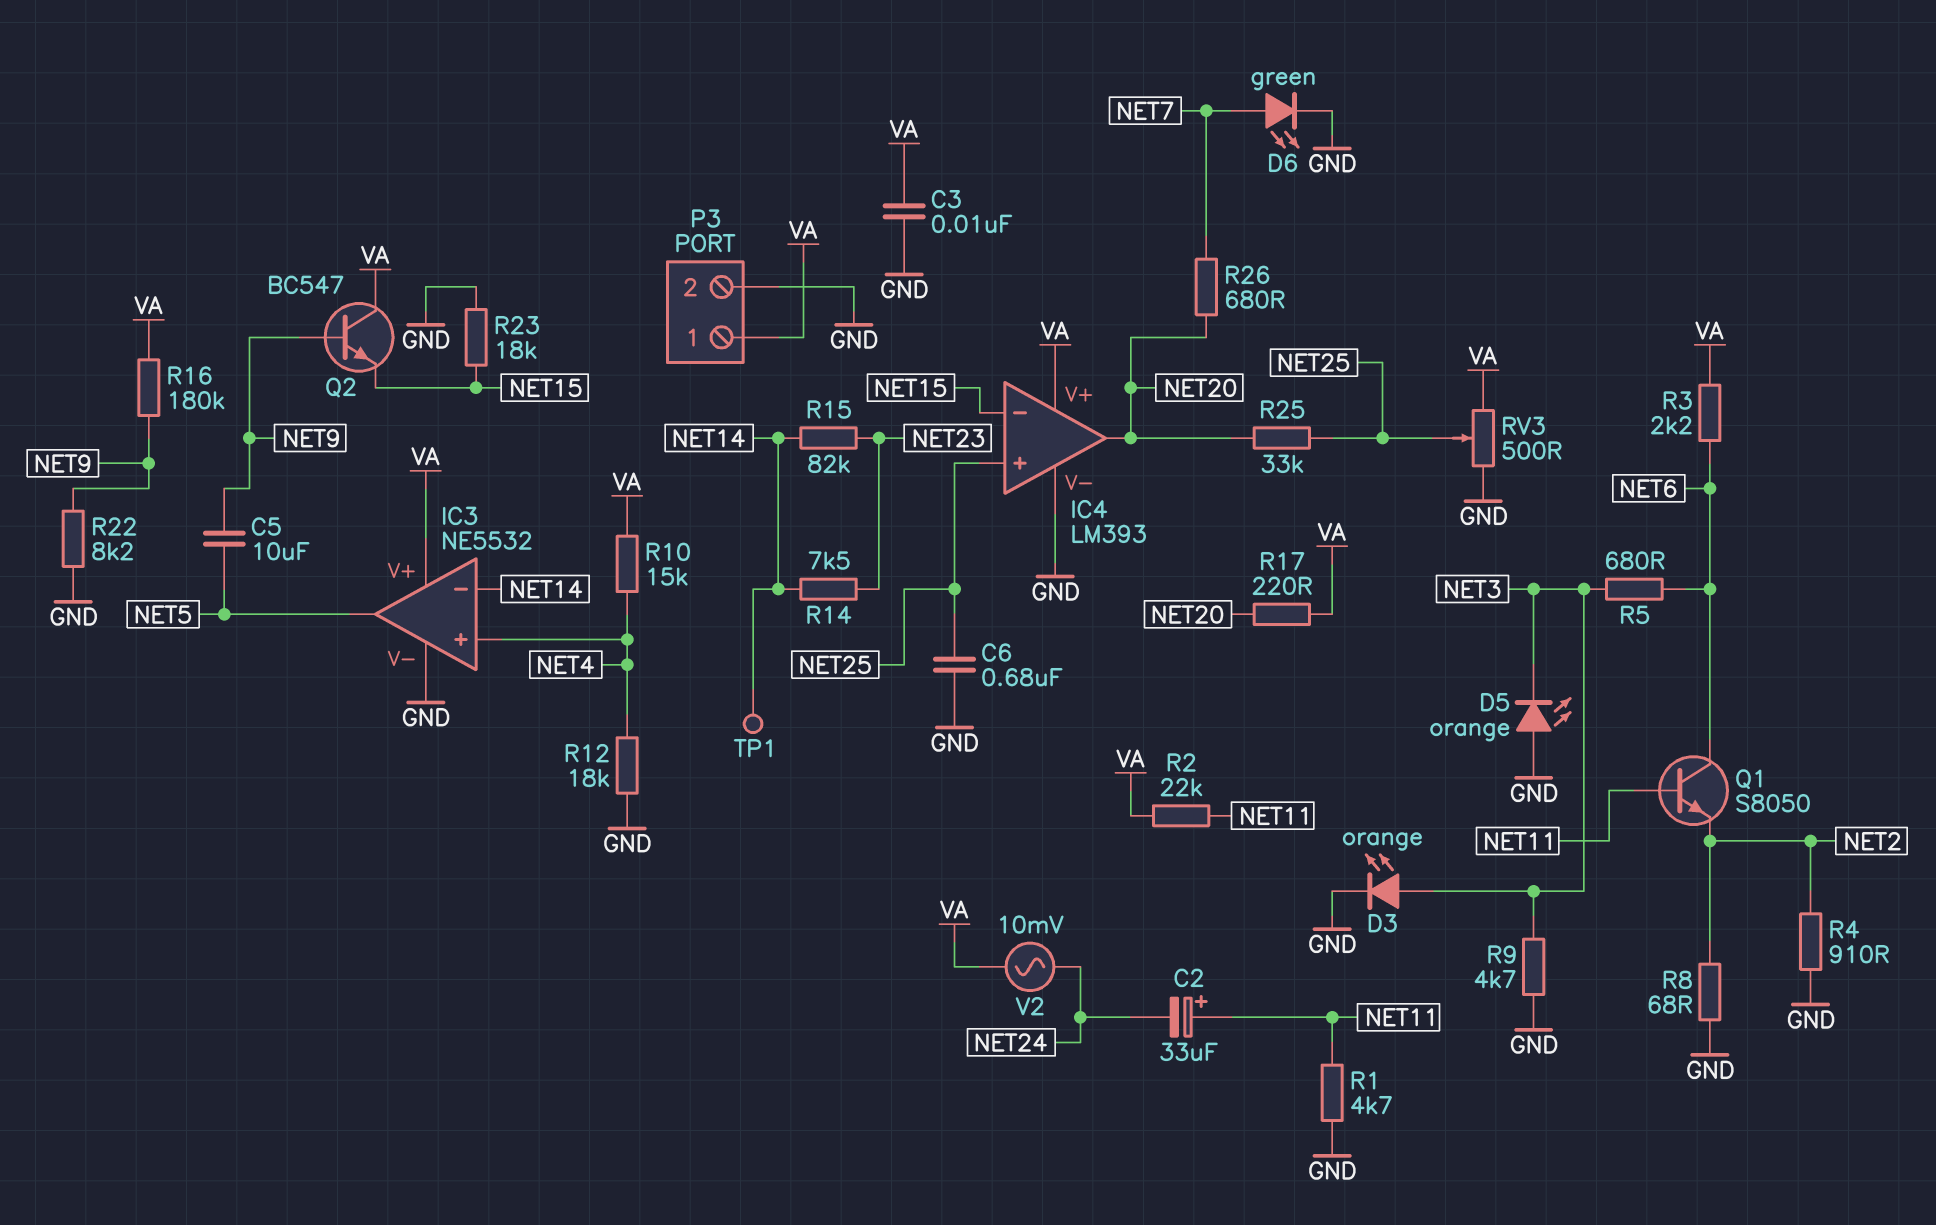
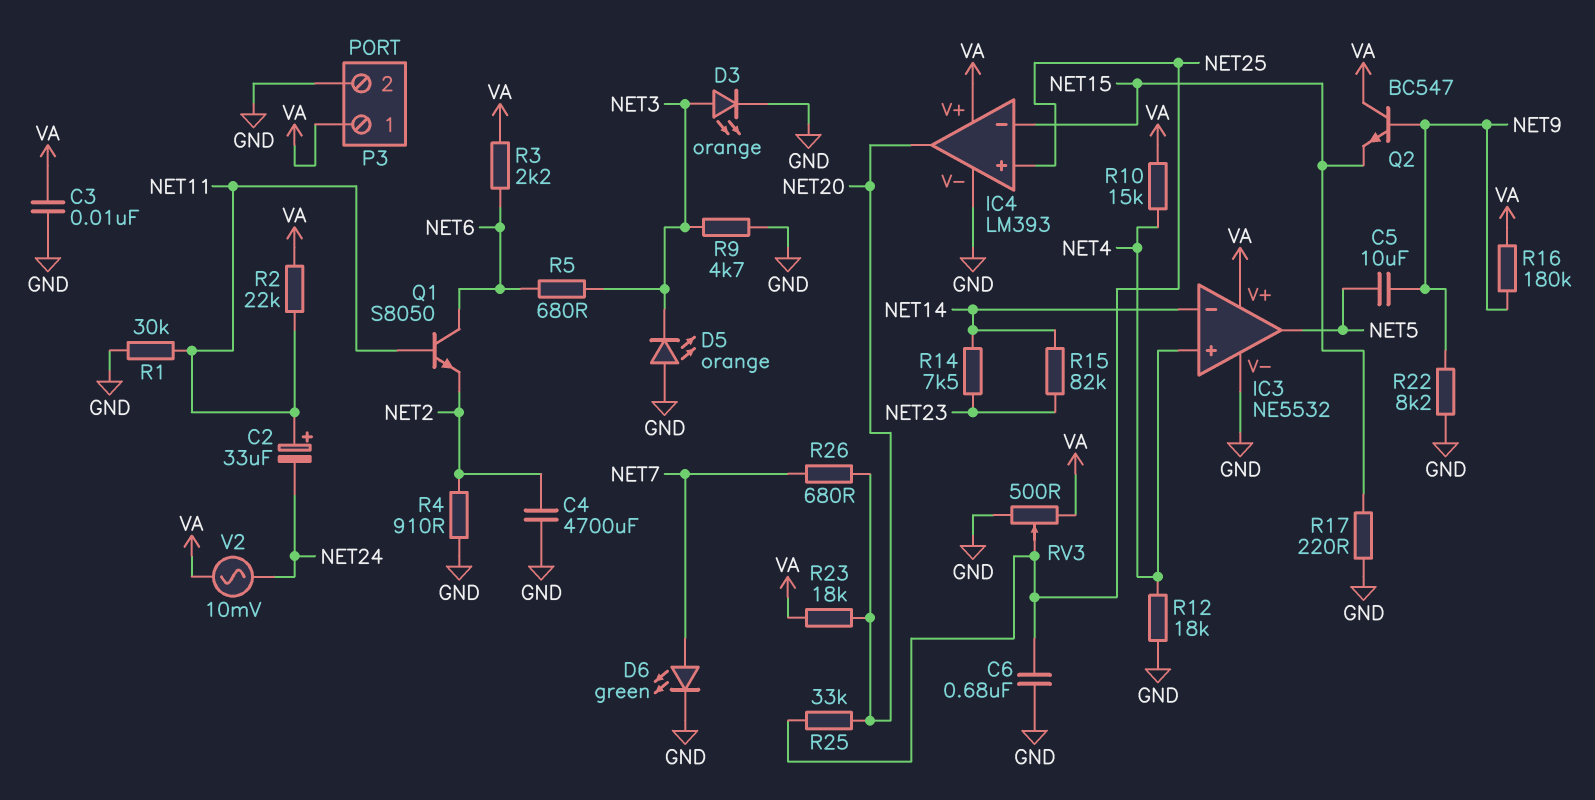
C4: none -> 4700uF (GND, NET2)
R1: 4.7k (GND, NET11) -> 30k (GND, NET11)
R8: 68 (GND, NET2) -> none
R17: 220 (NET20, VA) -> 220 (GND, NET15)
R23: 18k (GND, NET15) -> 18k (NET20, VA)
TP1: test point (NET14) -> none

